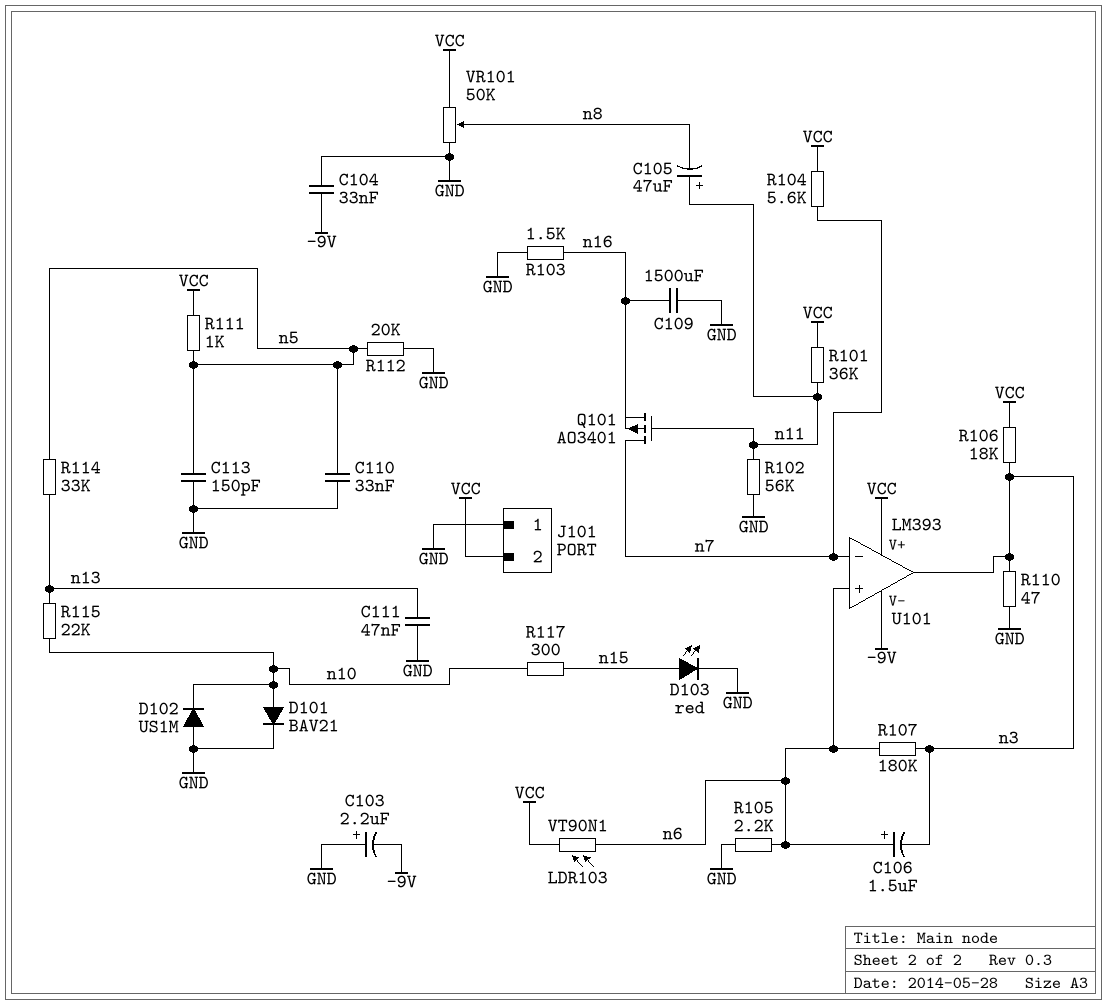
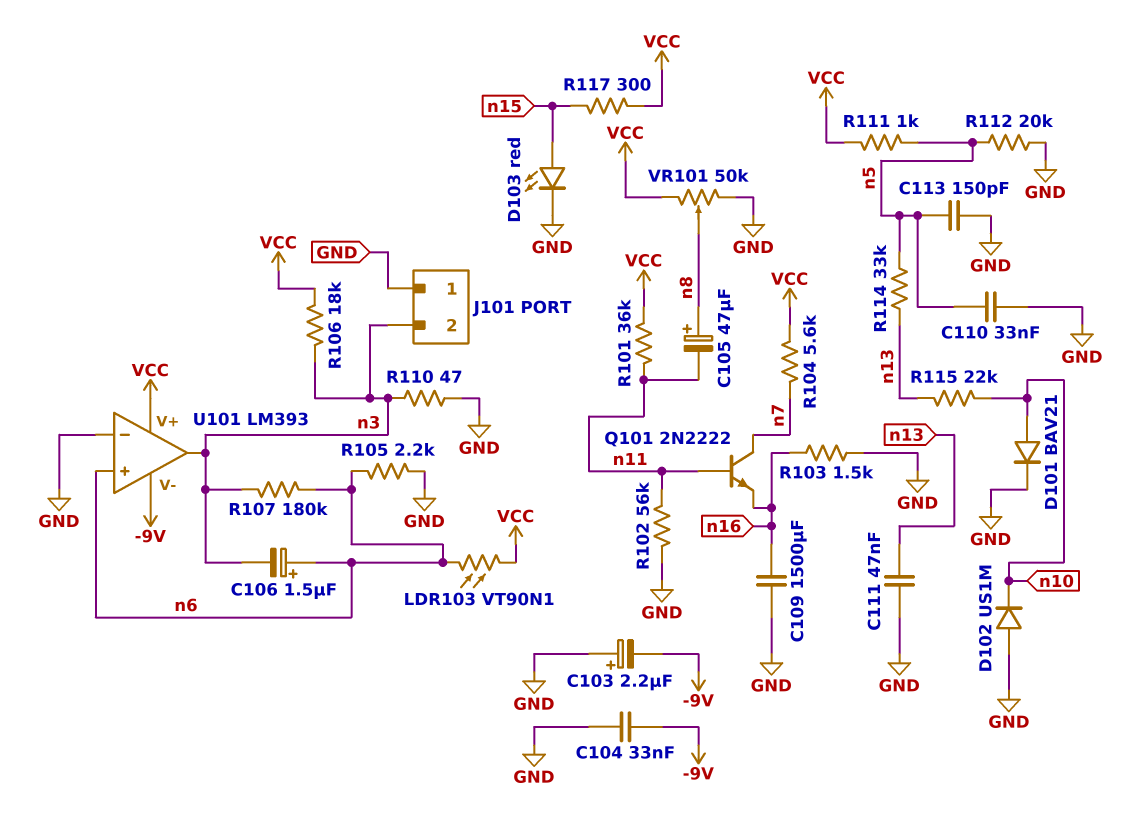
C105: 47uF (plus n11, minus n8) -> 47uF (plus n8, minus n11)
J101 pin 2: VCC -> n3
Q101: PMOS AO3401 (G n11, D n7, S n16) -> NPN 2N2222 (B n11, C n7, E n16)
R117: 300 (n10, n15) -> 300 (VCC, n15)
U101 pin in-: n7 -> GND

